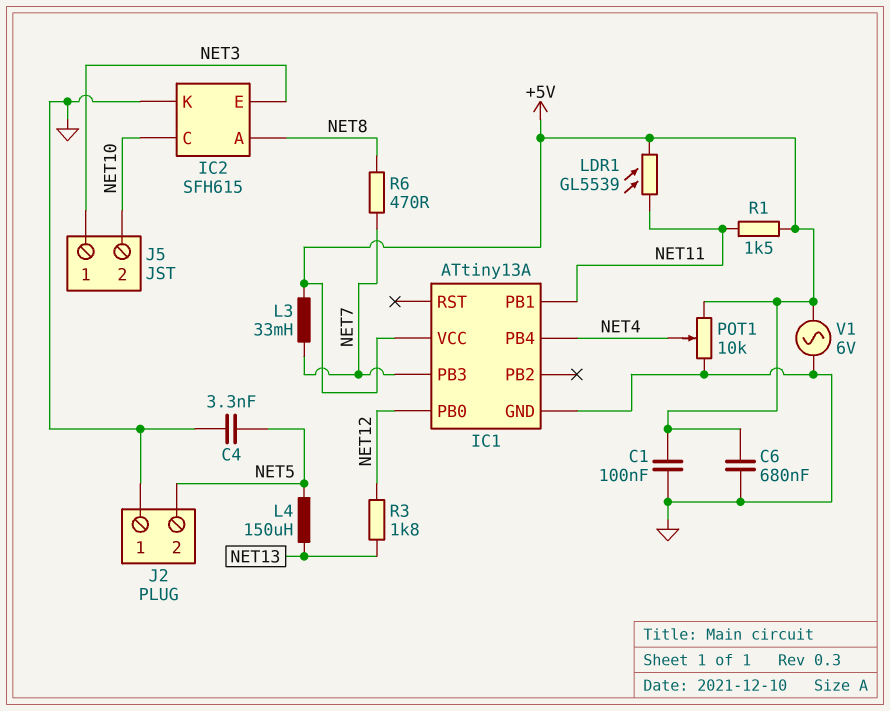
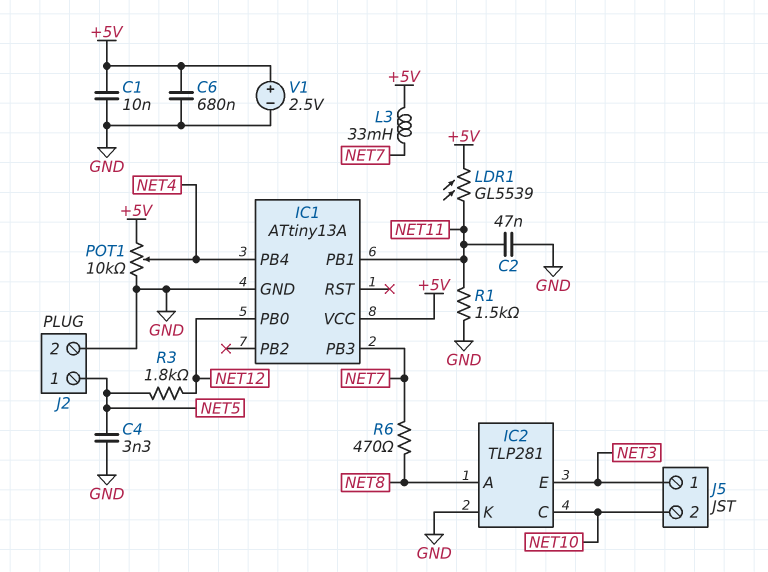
C1: 100nF (+5V, GND) -> 10nF (+5V, GND)
C2: none -> 47nF (GND, NET11)
IC2: SFH615 -> TLP281
J2 pin 1: GND -> NET5
J2 pin 2: NET5 -> GND
L4: 150uH (NET5, NET13) -> none
R1: 1.5k (+5V, NET11) -> 1.5k (GND, NET11)
R3: 1.8k (NET12, NET13) -> 1.8k (NET5, NET12)
V1: AC 6V (+5V, GND) -> 2.5V (plus +5V, minus GND)

